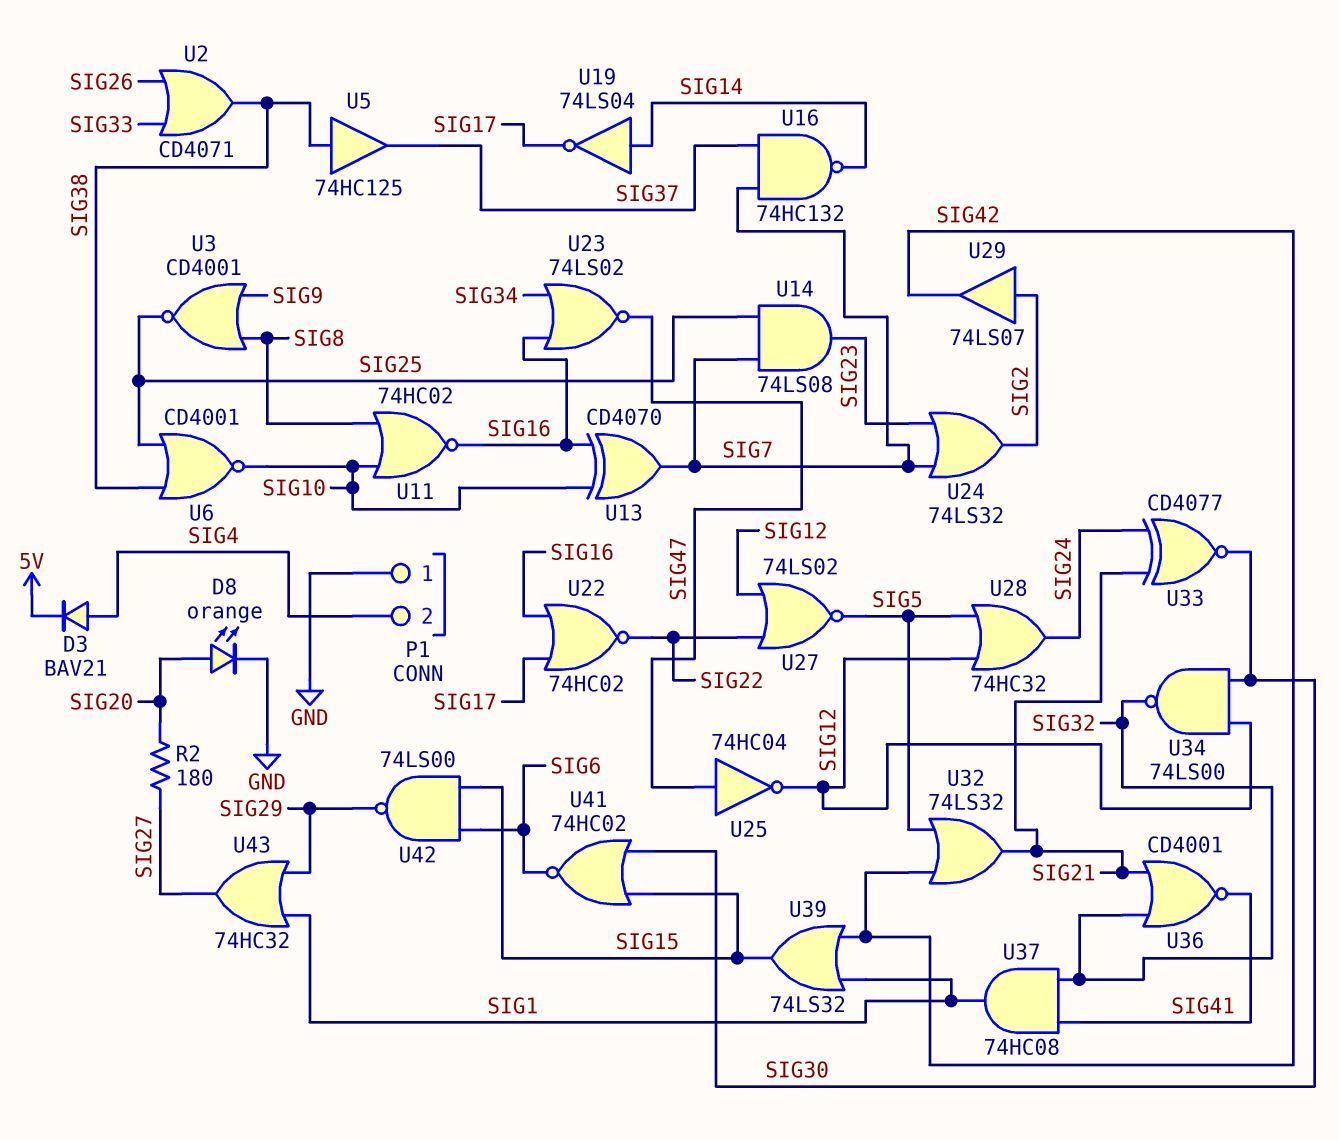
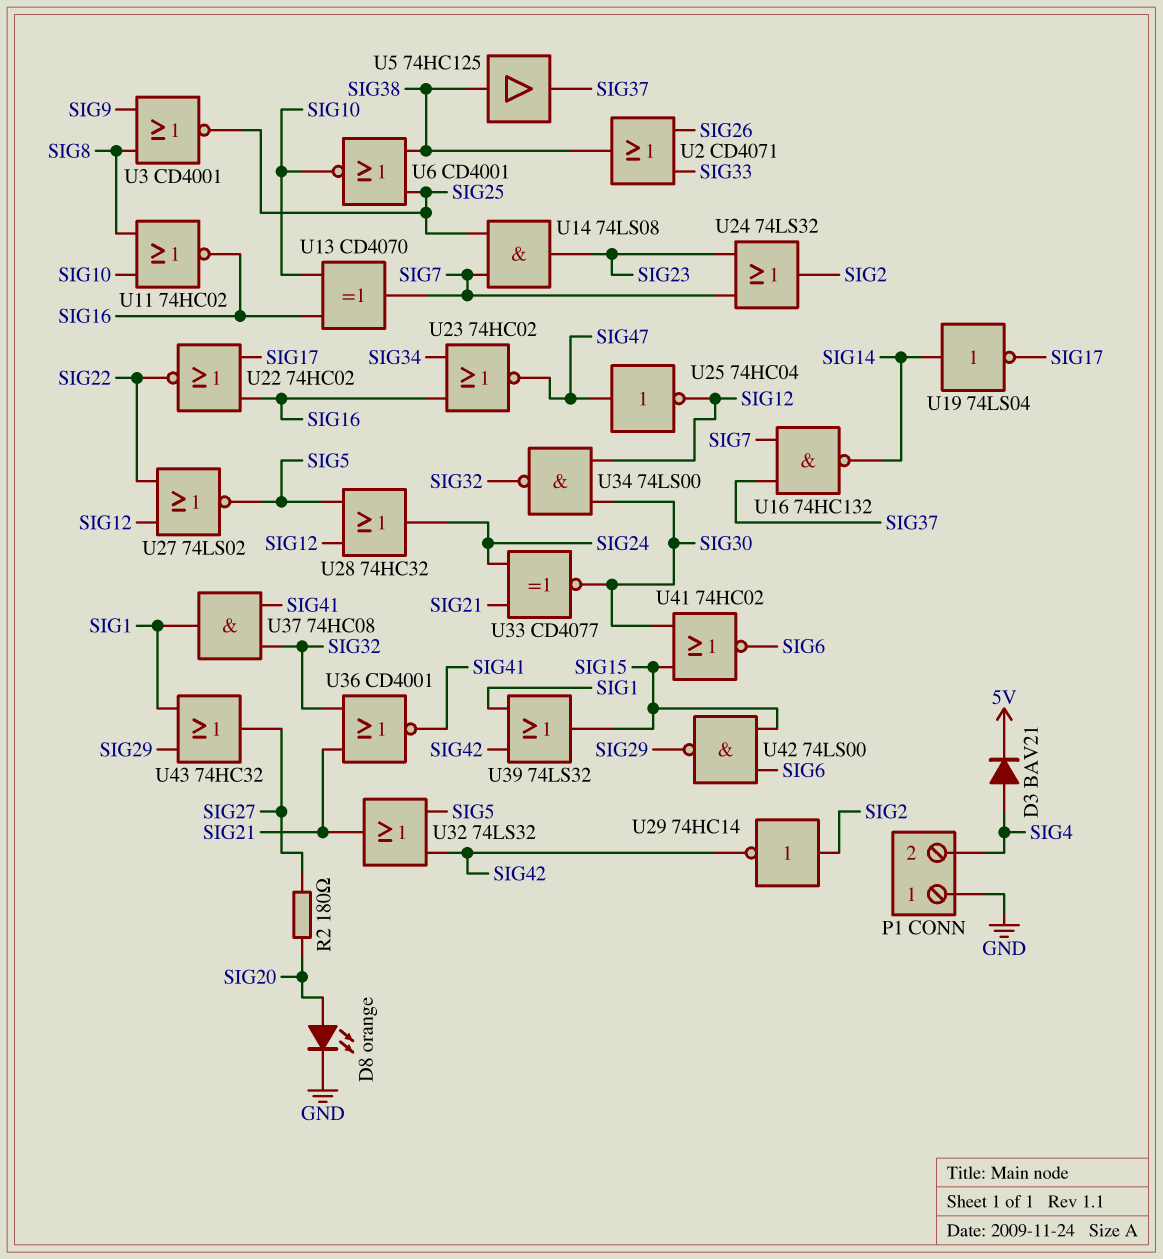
U23: NOR 74LS02 (in SIG16, in SIG34, out SIG47) -> NOR 74HC02 (in SIG16, in SIG34, out SIG47)
U29: buffer 74LS07 (in SIG2, out SIG42) -> NOT 74HC14 (in SIG2, out SIG42)

